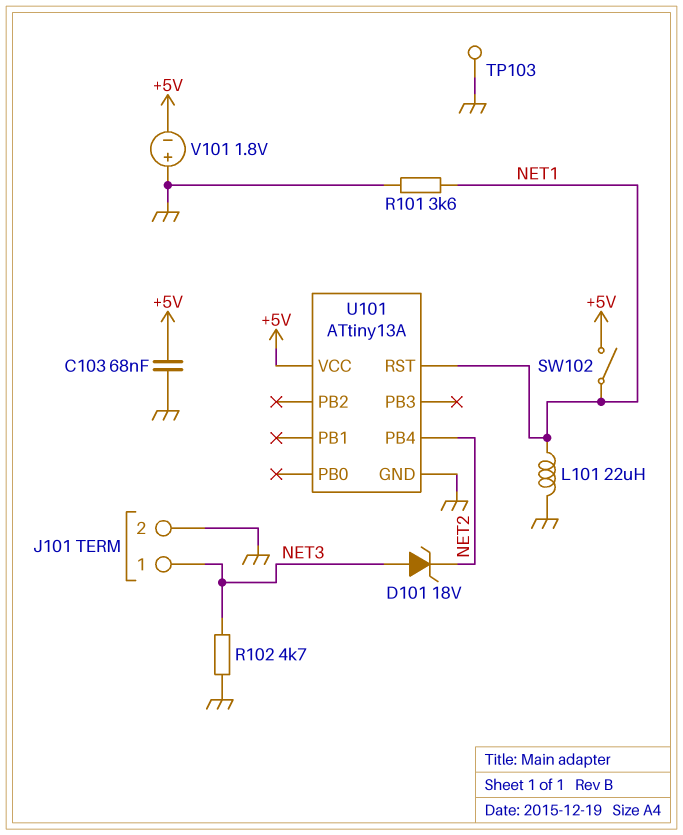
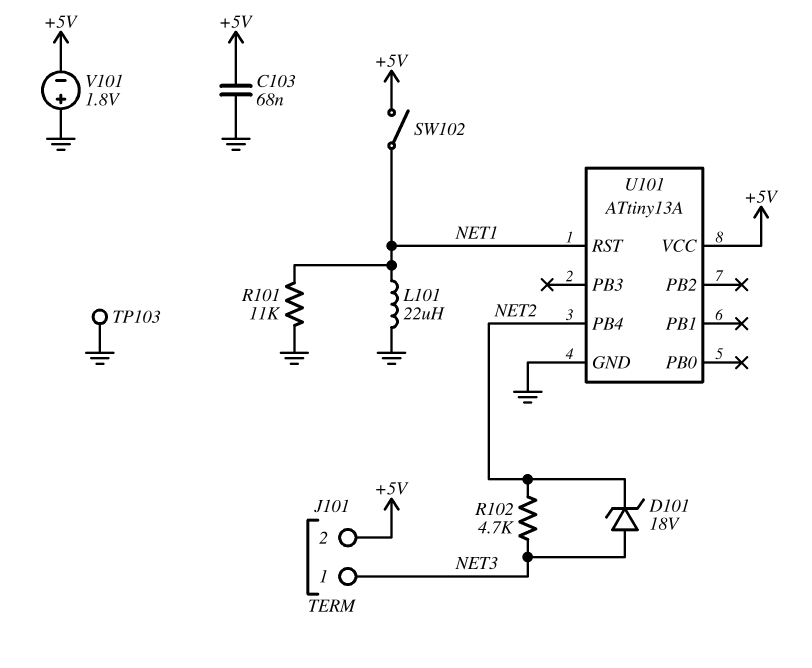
J101 pin 2: GND -> +5V
R101: 3.6k (GND, NET1) -> 11k (GND, NET1)
R102: 4.7k (GND, NET3) -> 4.7k (NET2, NET3)

